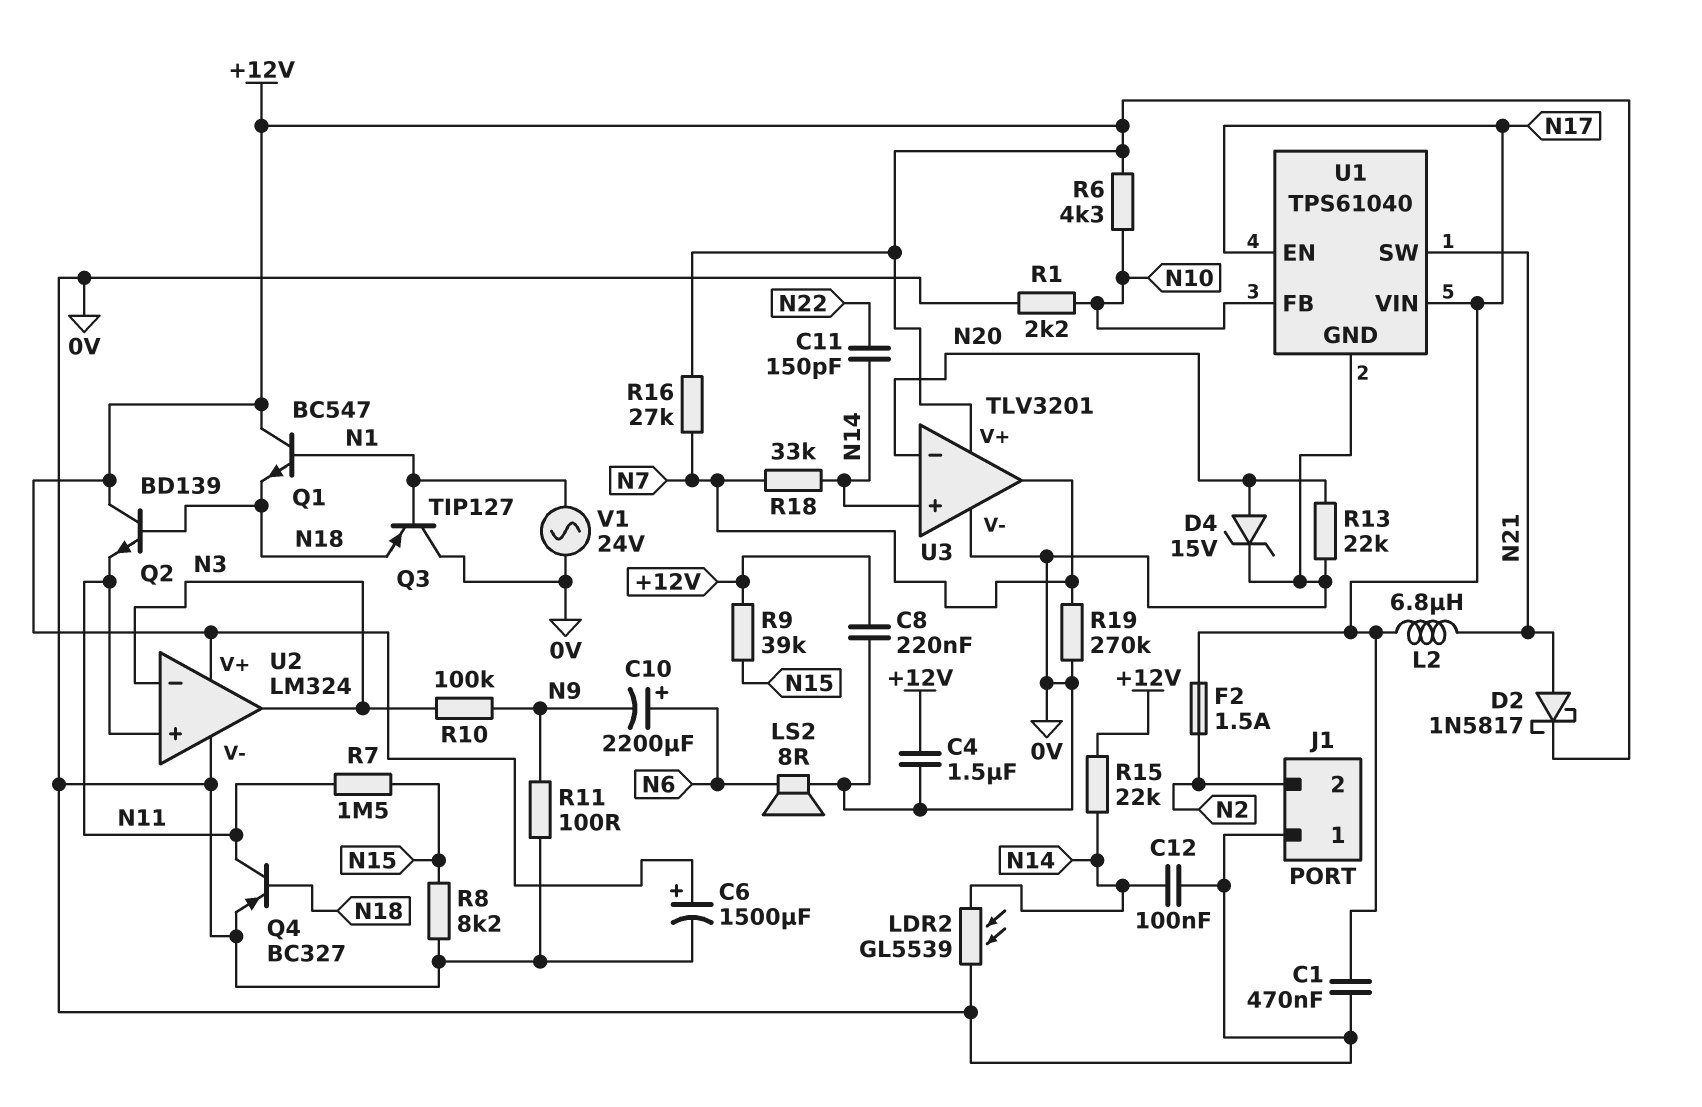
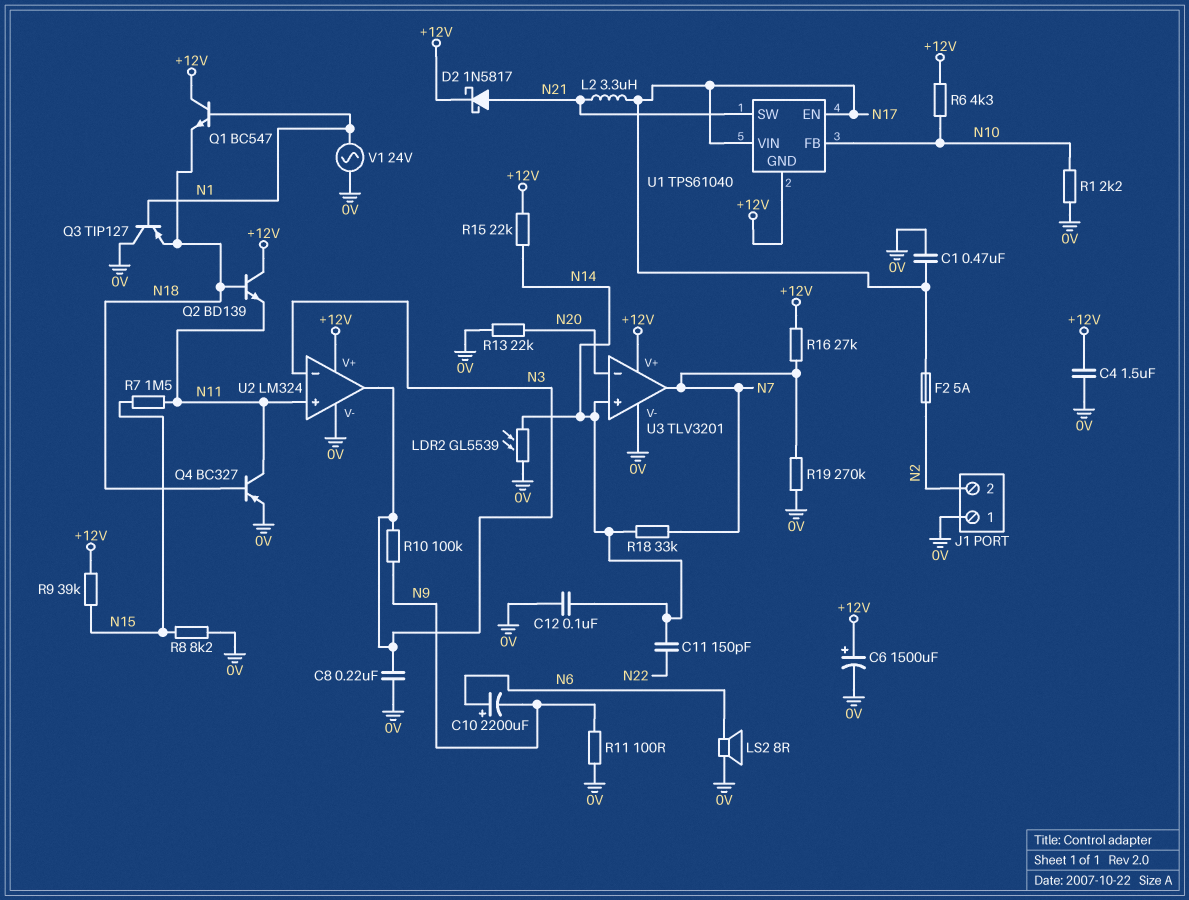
C8: 220nF (+12V, 0V) -> 220nF (0V, N3)
D4: zener 15V (A N20, K 0V) -> none
F2: 1.5A (N2, N17) -> 5A (N2, N17)
L2: 6.8uH (N17, N21) -> 3.3uH (N17, N21)
U1 pin GND: 0V -> +12V

